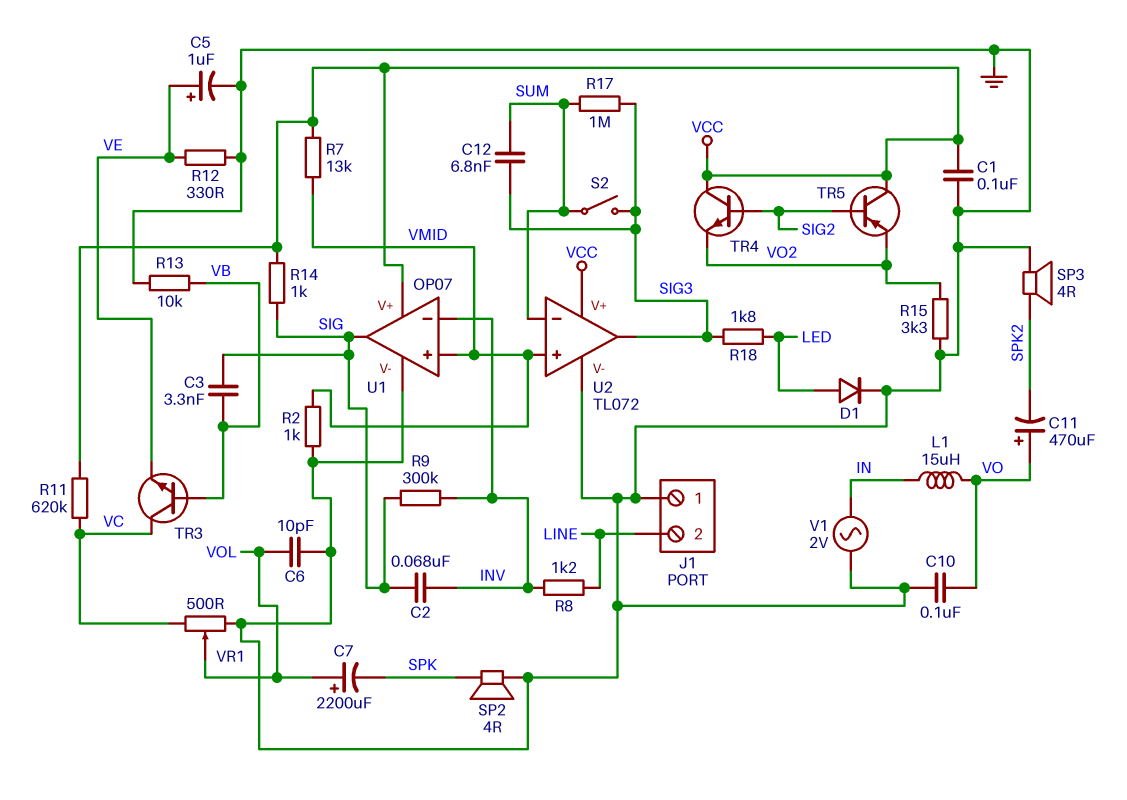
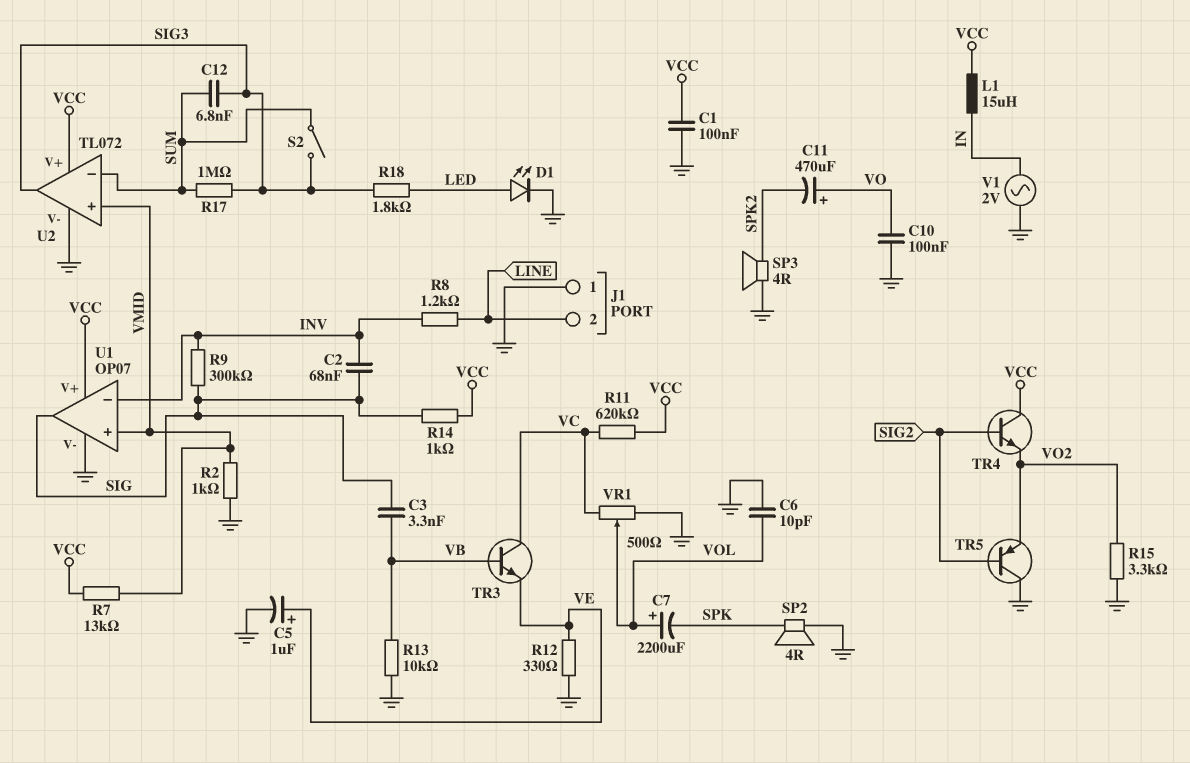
D1: diode (A LED, K GND) -> LED (A LED, K GND)
L1: 15uH (IN, VO) -> 15uH (IN, VCC)
TR5: PNP (B SIG2, C VCC, E VO2) -> PNP (B SIG2, C GND, E VO2)

